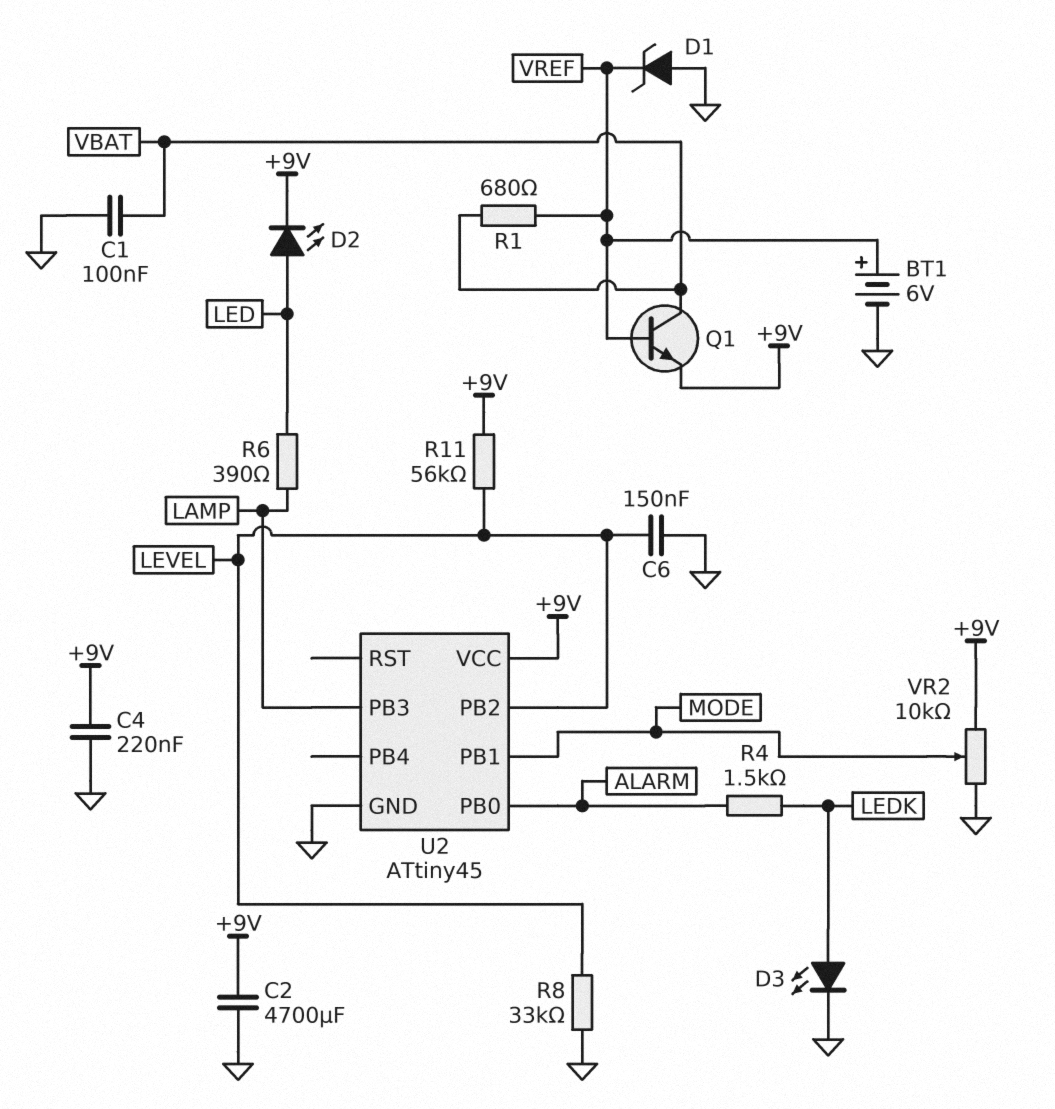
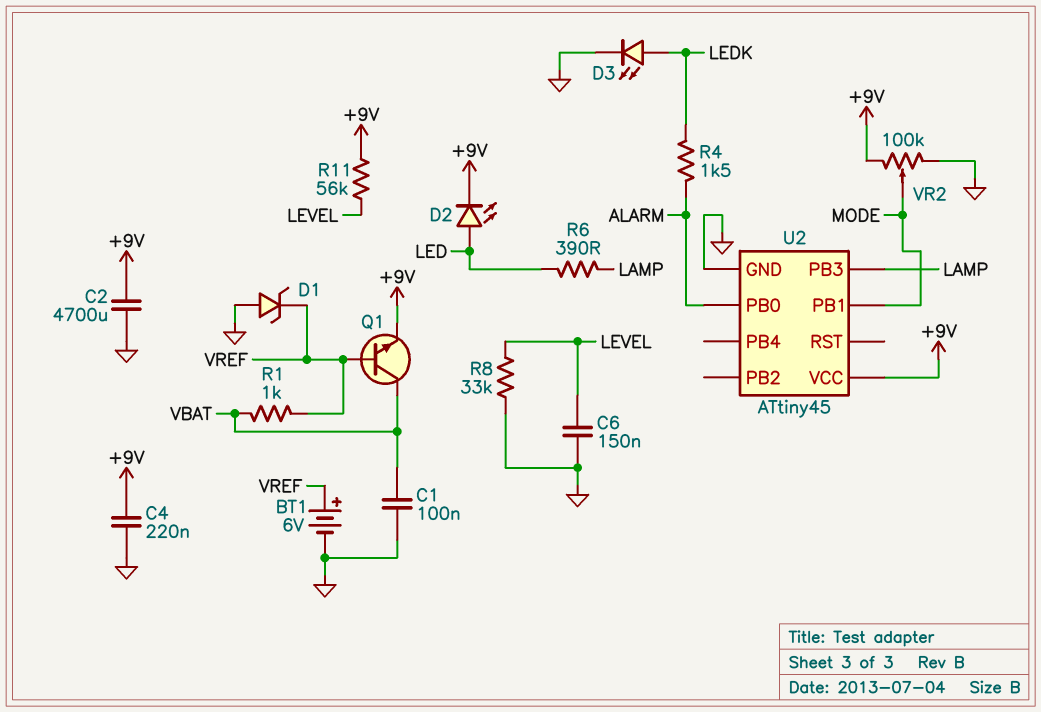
R1: 680 (VBAT, VREF) -> 1k (VBAT, VREF)
U2 pin PB2: LEVEL -> none
VR2: 10k (+9V, GND, wiper MODE) -> 100k (+9V, GND, wiper MODE)

